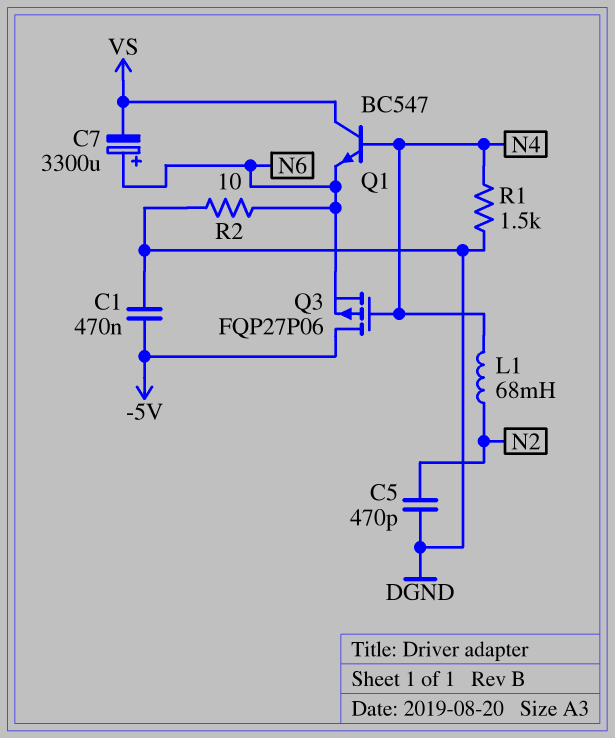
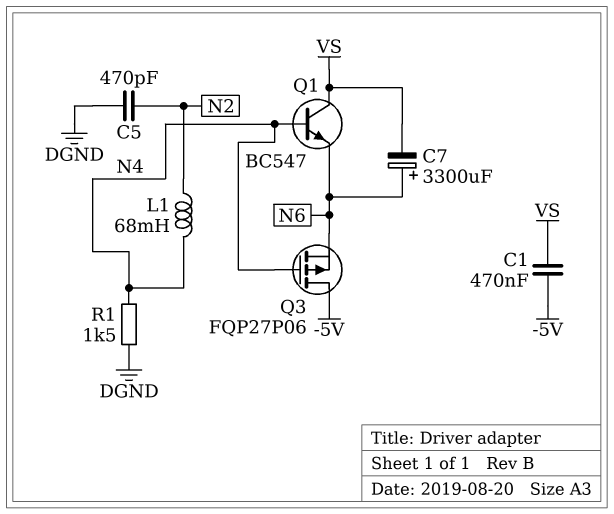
C1: 470nF (-5V, DGND) -> 470nF (-5V, VS)
R2: 10 (DGND, N6) -> none

